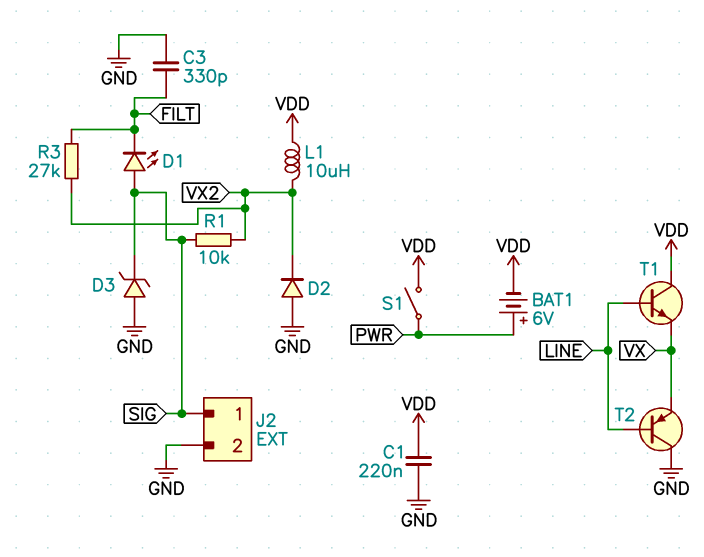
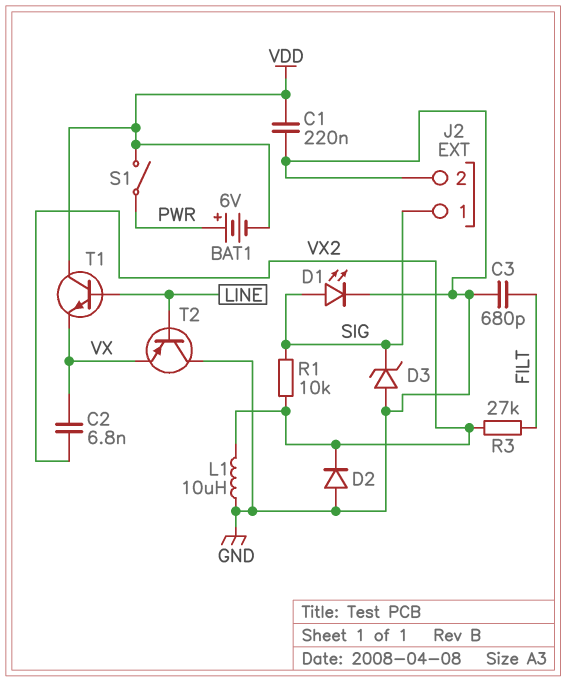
C2: none -> 6.8nF (VX, VX2)
C3: 330pF (FILT, GND) -> 680pF (FILT, GND)
D1: LED (A SIG, K FILT) -> LED (A SIG, K GND)
L1: 10uH (VDD, VX2) -> 10uH (GND, VX2)

